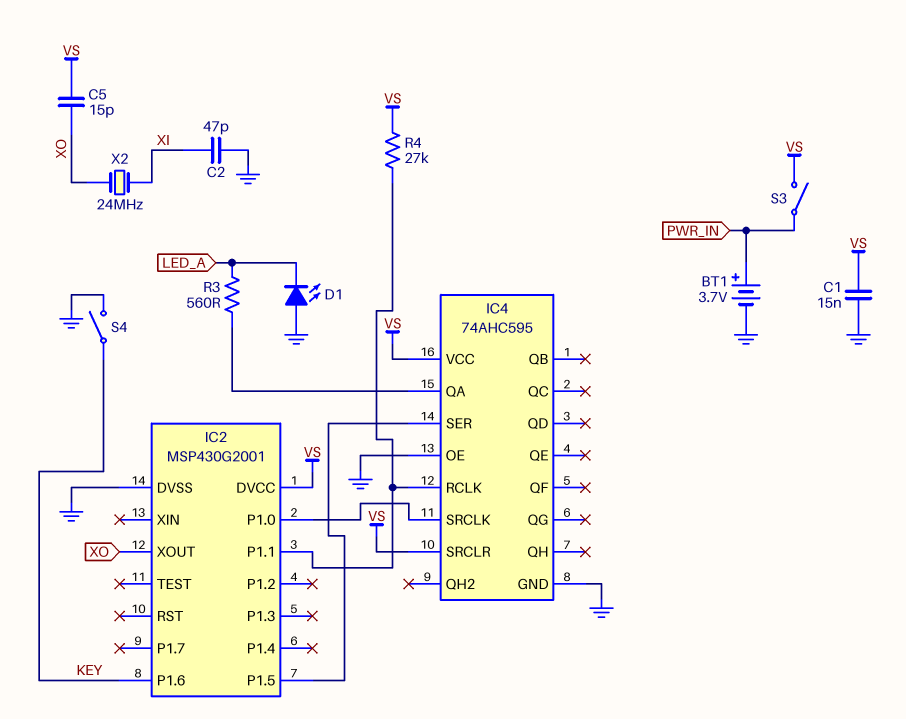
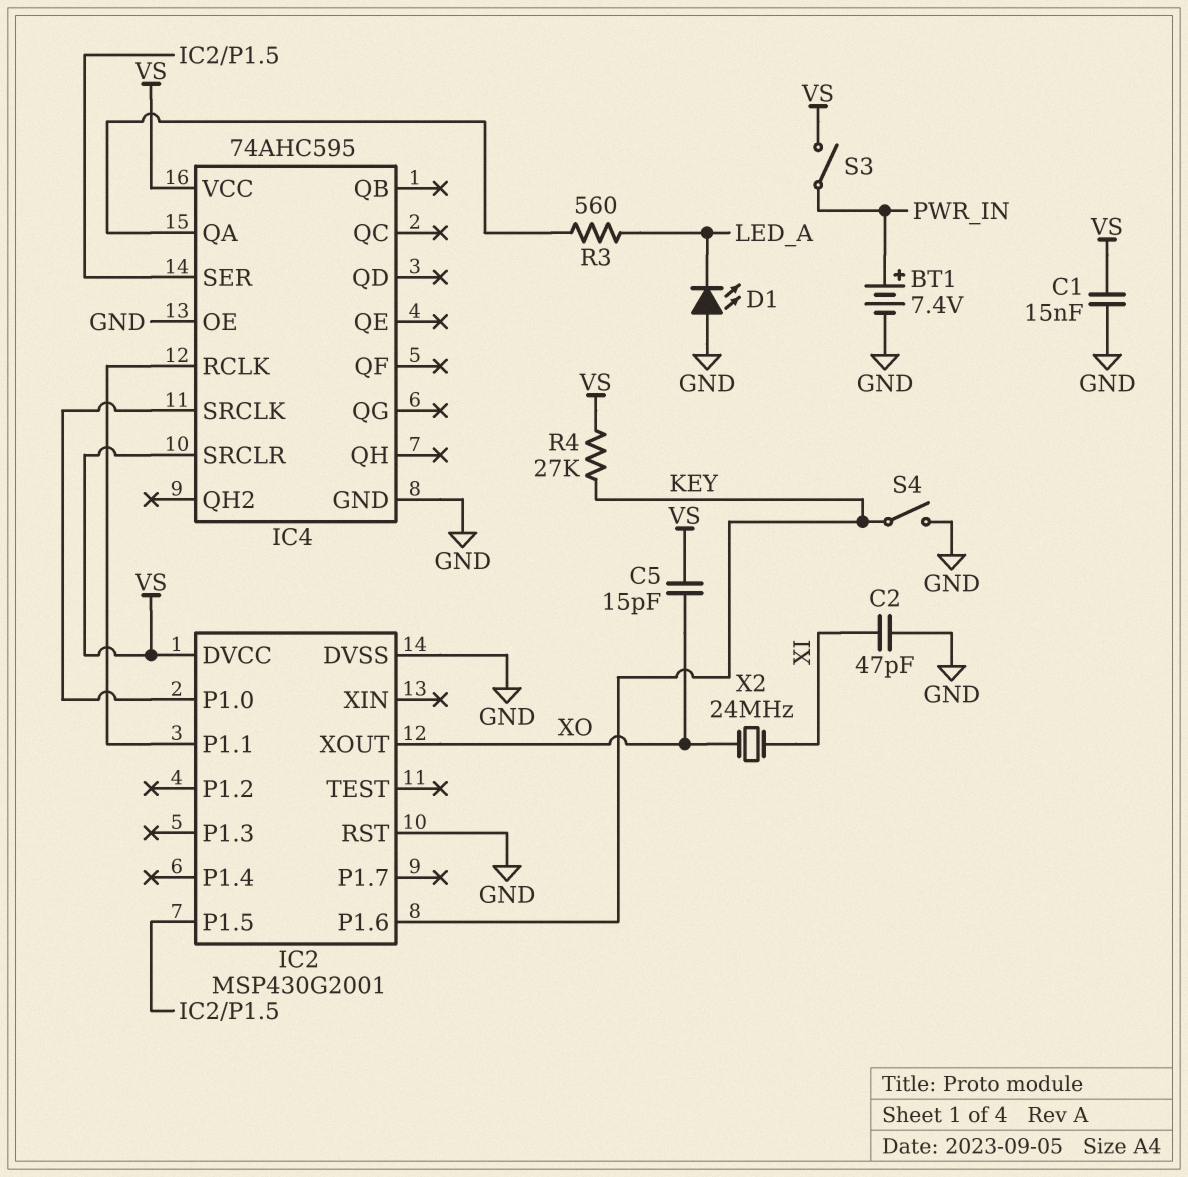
BT1: 3.7V (plus PWR_IN, minus GND) -> 7.4V (plus PWR_IN, minus GND)
IC2 pin RST: none -> GND
R4: 27k (IC2/P1.1, VS) -> 27k (KEY, VS)

